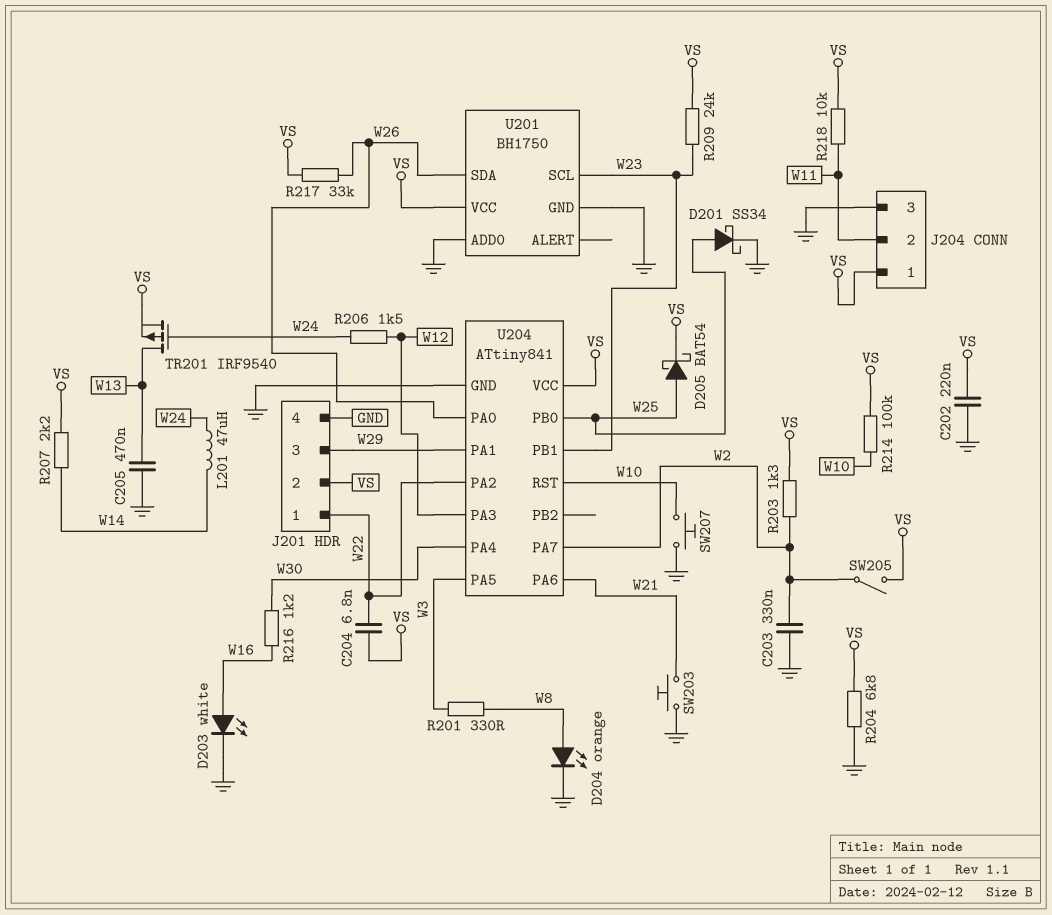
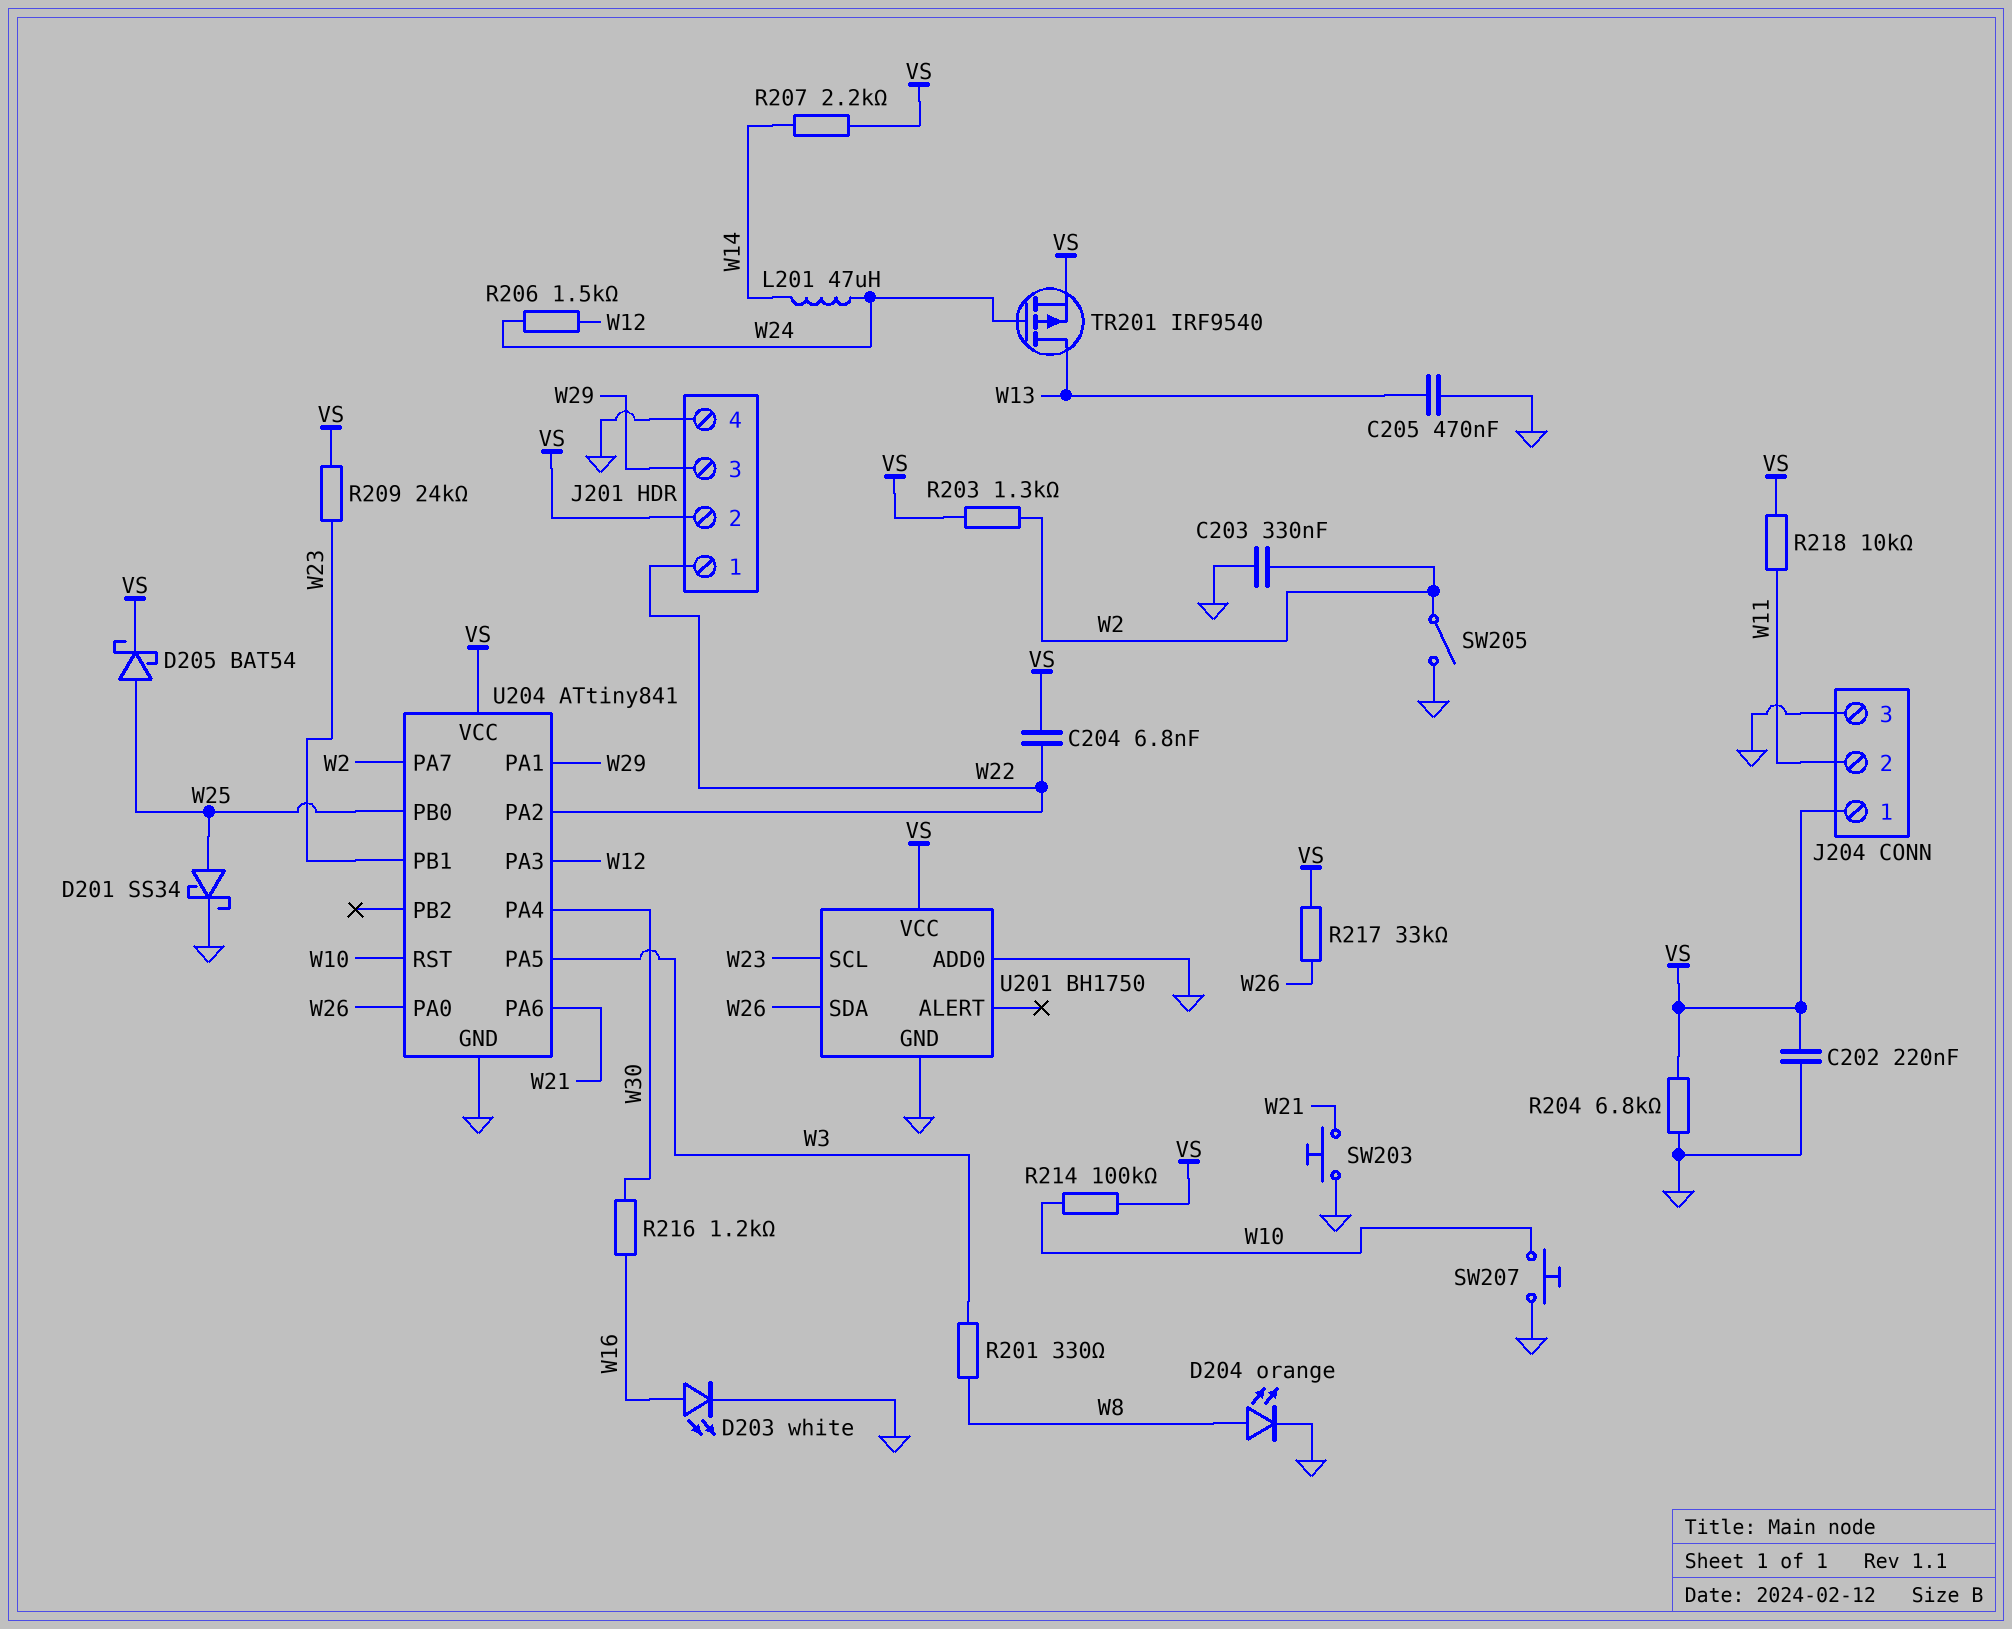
SW205: switch (VS, W2) -> switch (GND, W2)

